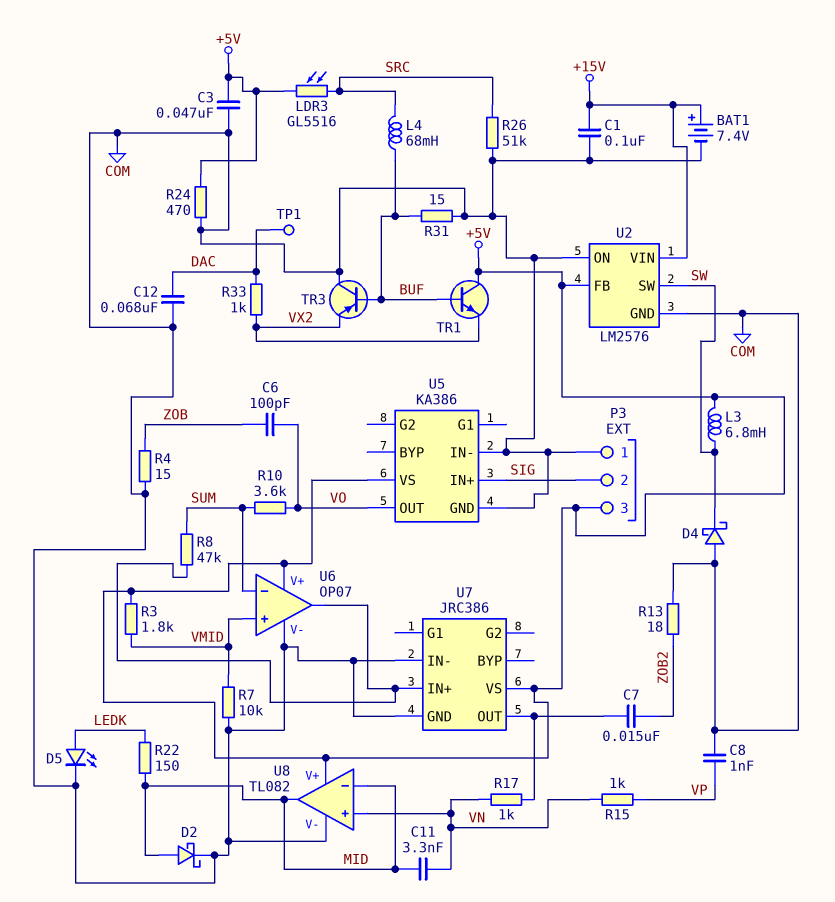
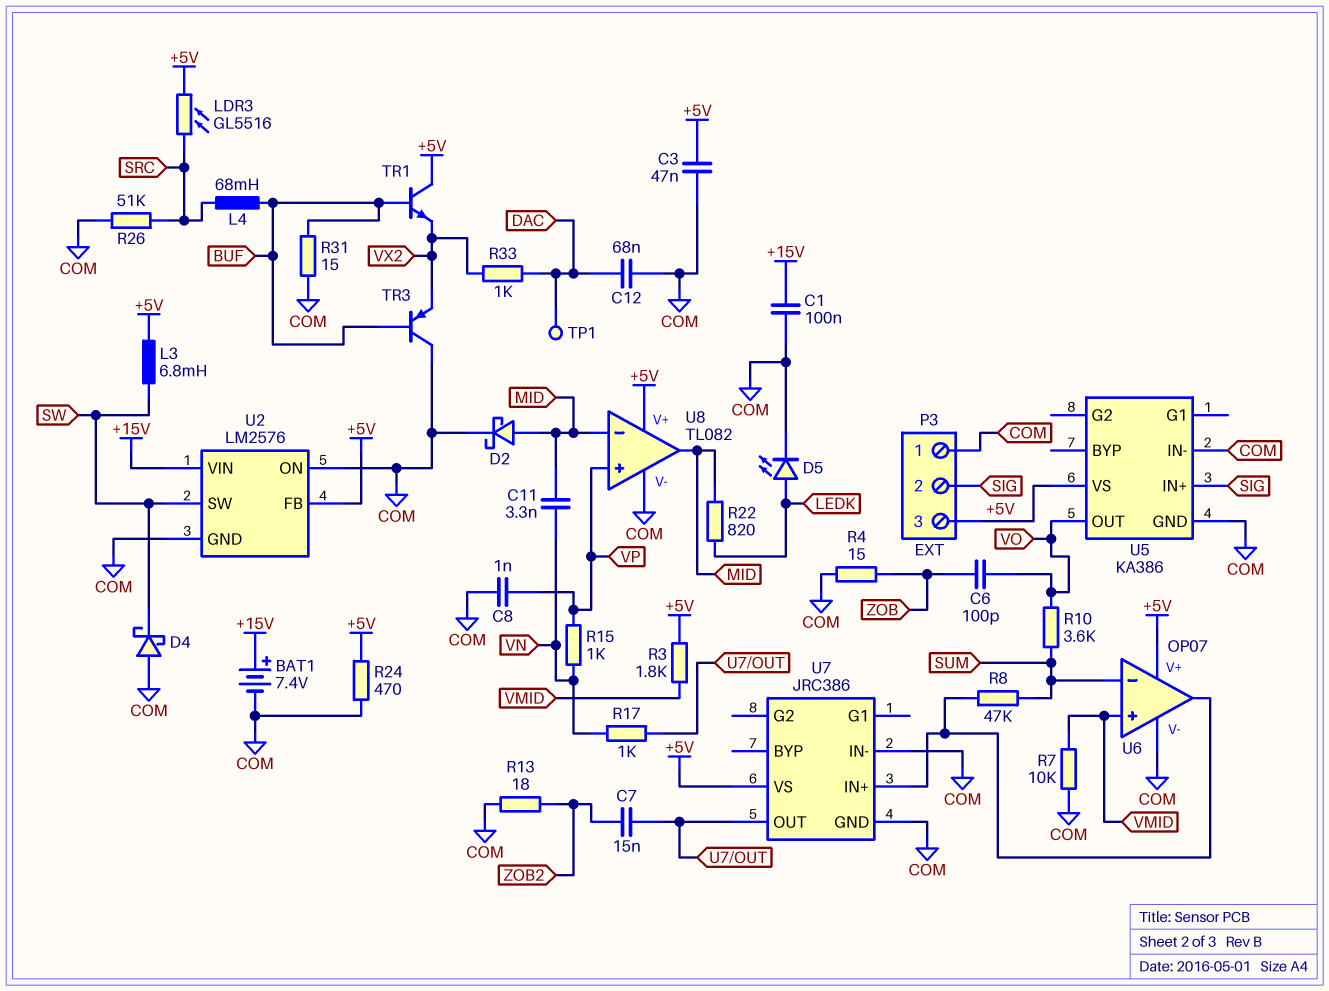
R22: 150 (LEDK, MID) -> 820 (LEDK, MID)
U8 pin in+: VN -> VP

